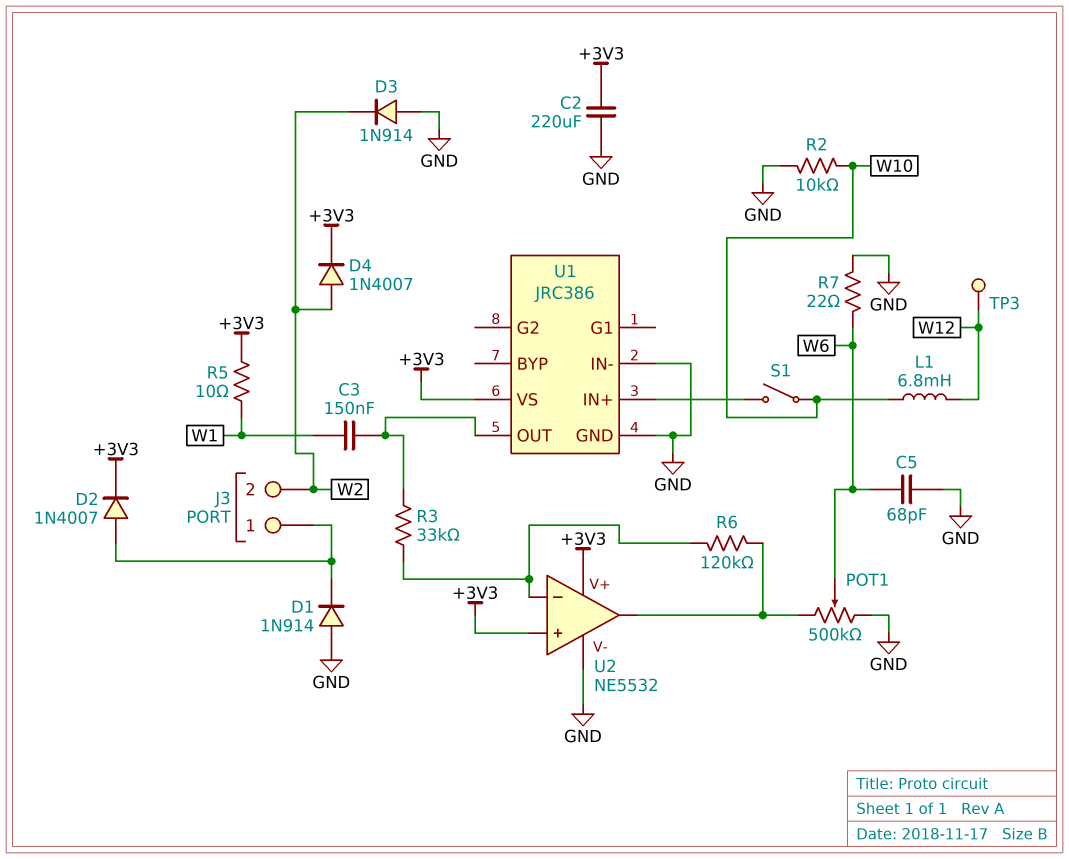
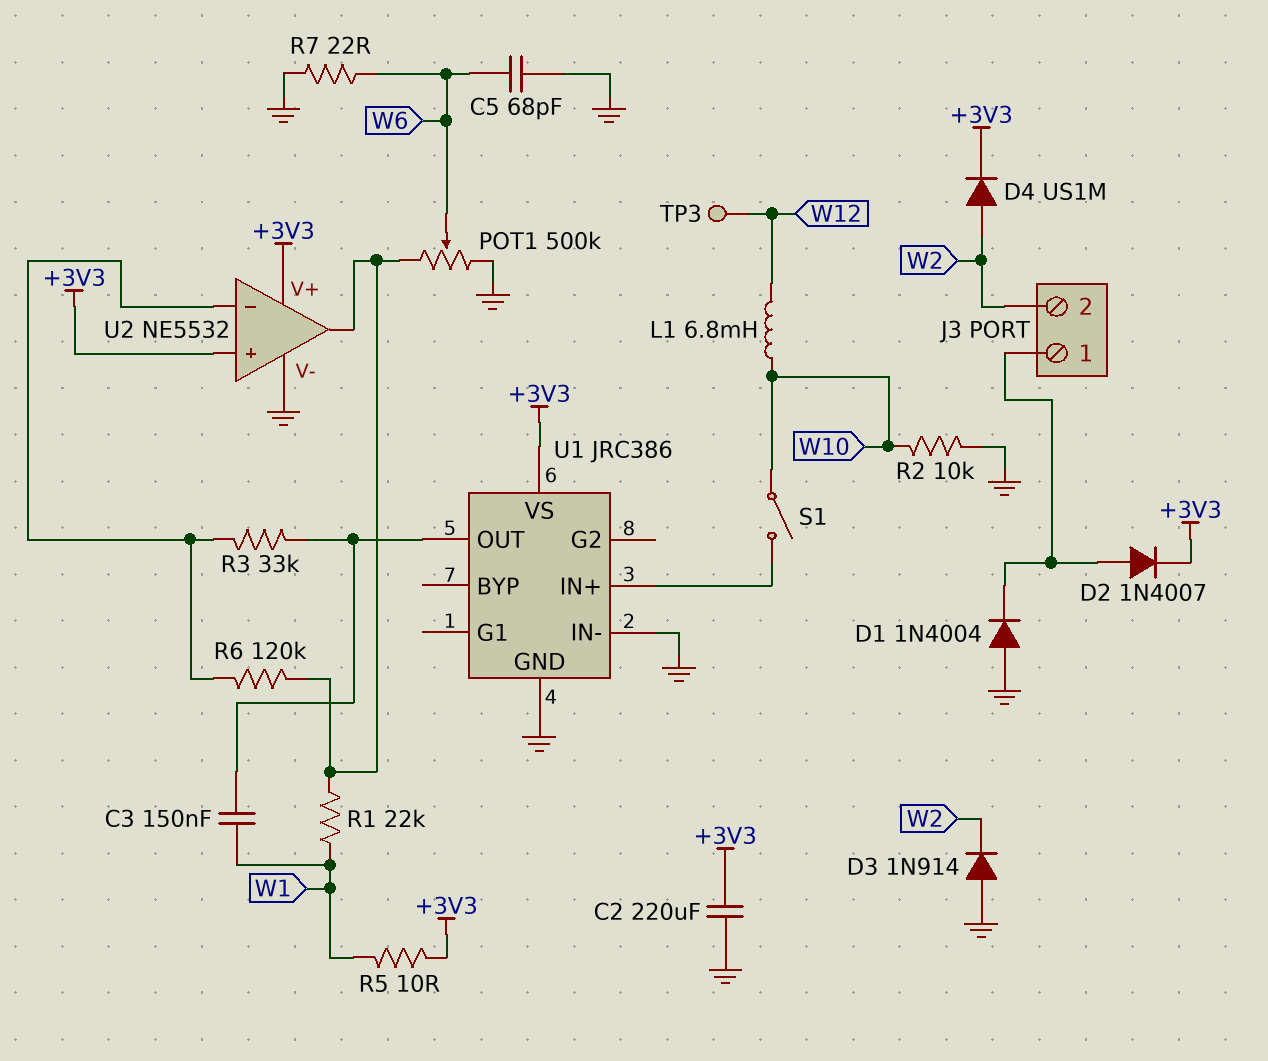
D1: diode 1N914 (A GND, K J3/1) -> diode 1N4004 (A GND, K J3/1)
D4: diode 1N4007 (A W2, K +3V3) -> diode US1M (A W2, K +3V3)
R1: none -> 22k (U2/out, W1)

